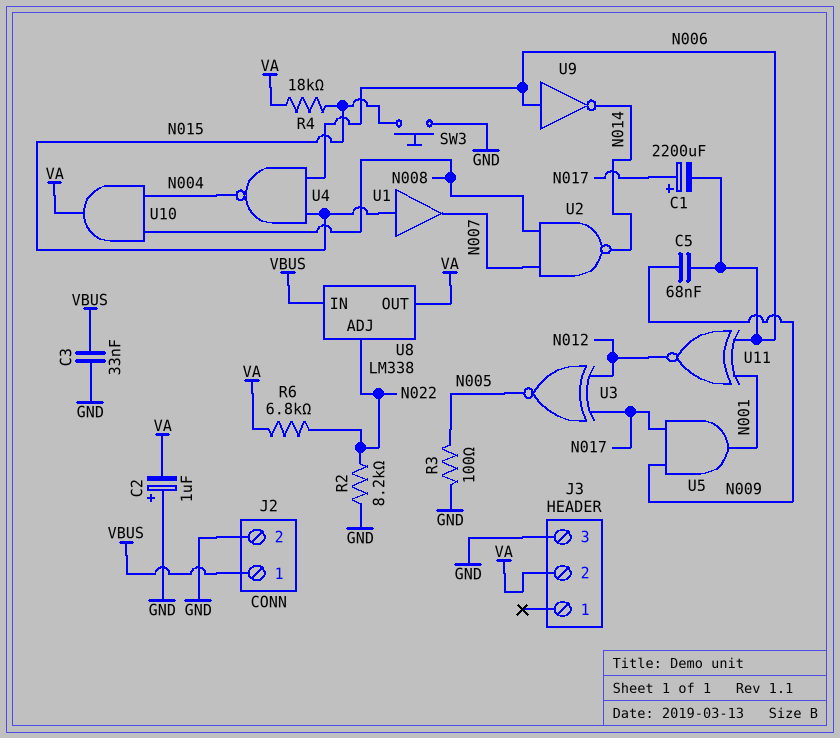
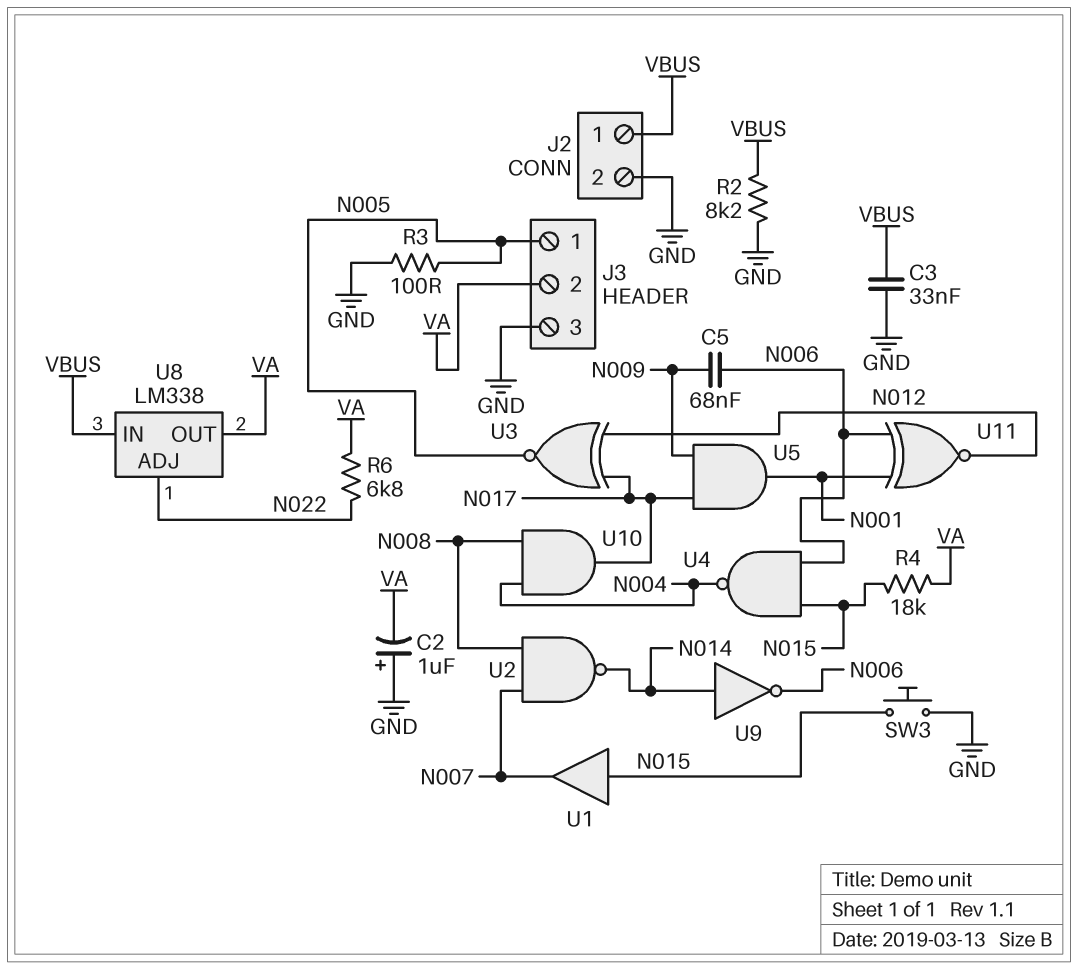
C1: 2200uF (plus N017, minus N006) -> none
J3 pin 1: none -> N005
R2: 8.2k (GND, N022) -> 8.2k (GND, VBUS)
U9: NOT (in N006, out N014) -> NOT (in N014, out N006)
U10: AND (in N004, in N008, out VA) -> AND (in N004, in N008, out N017)

